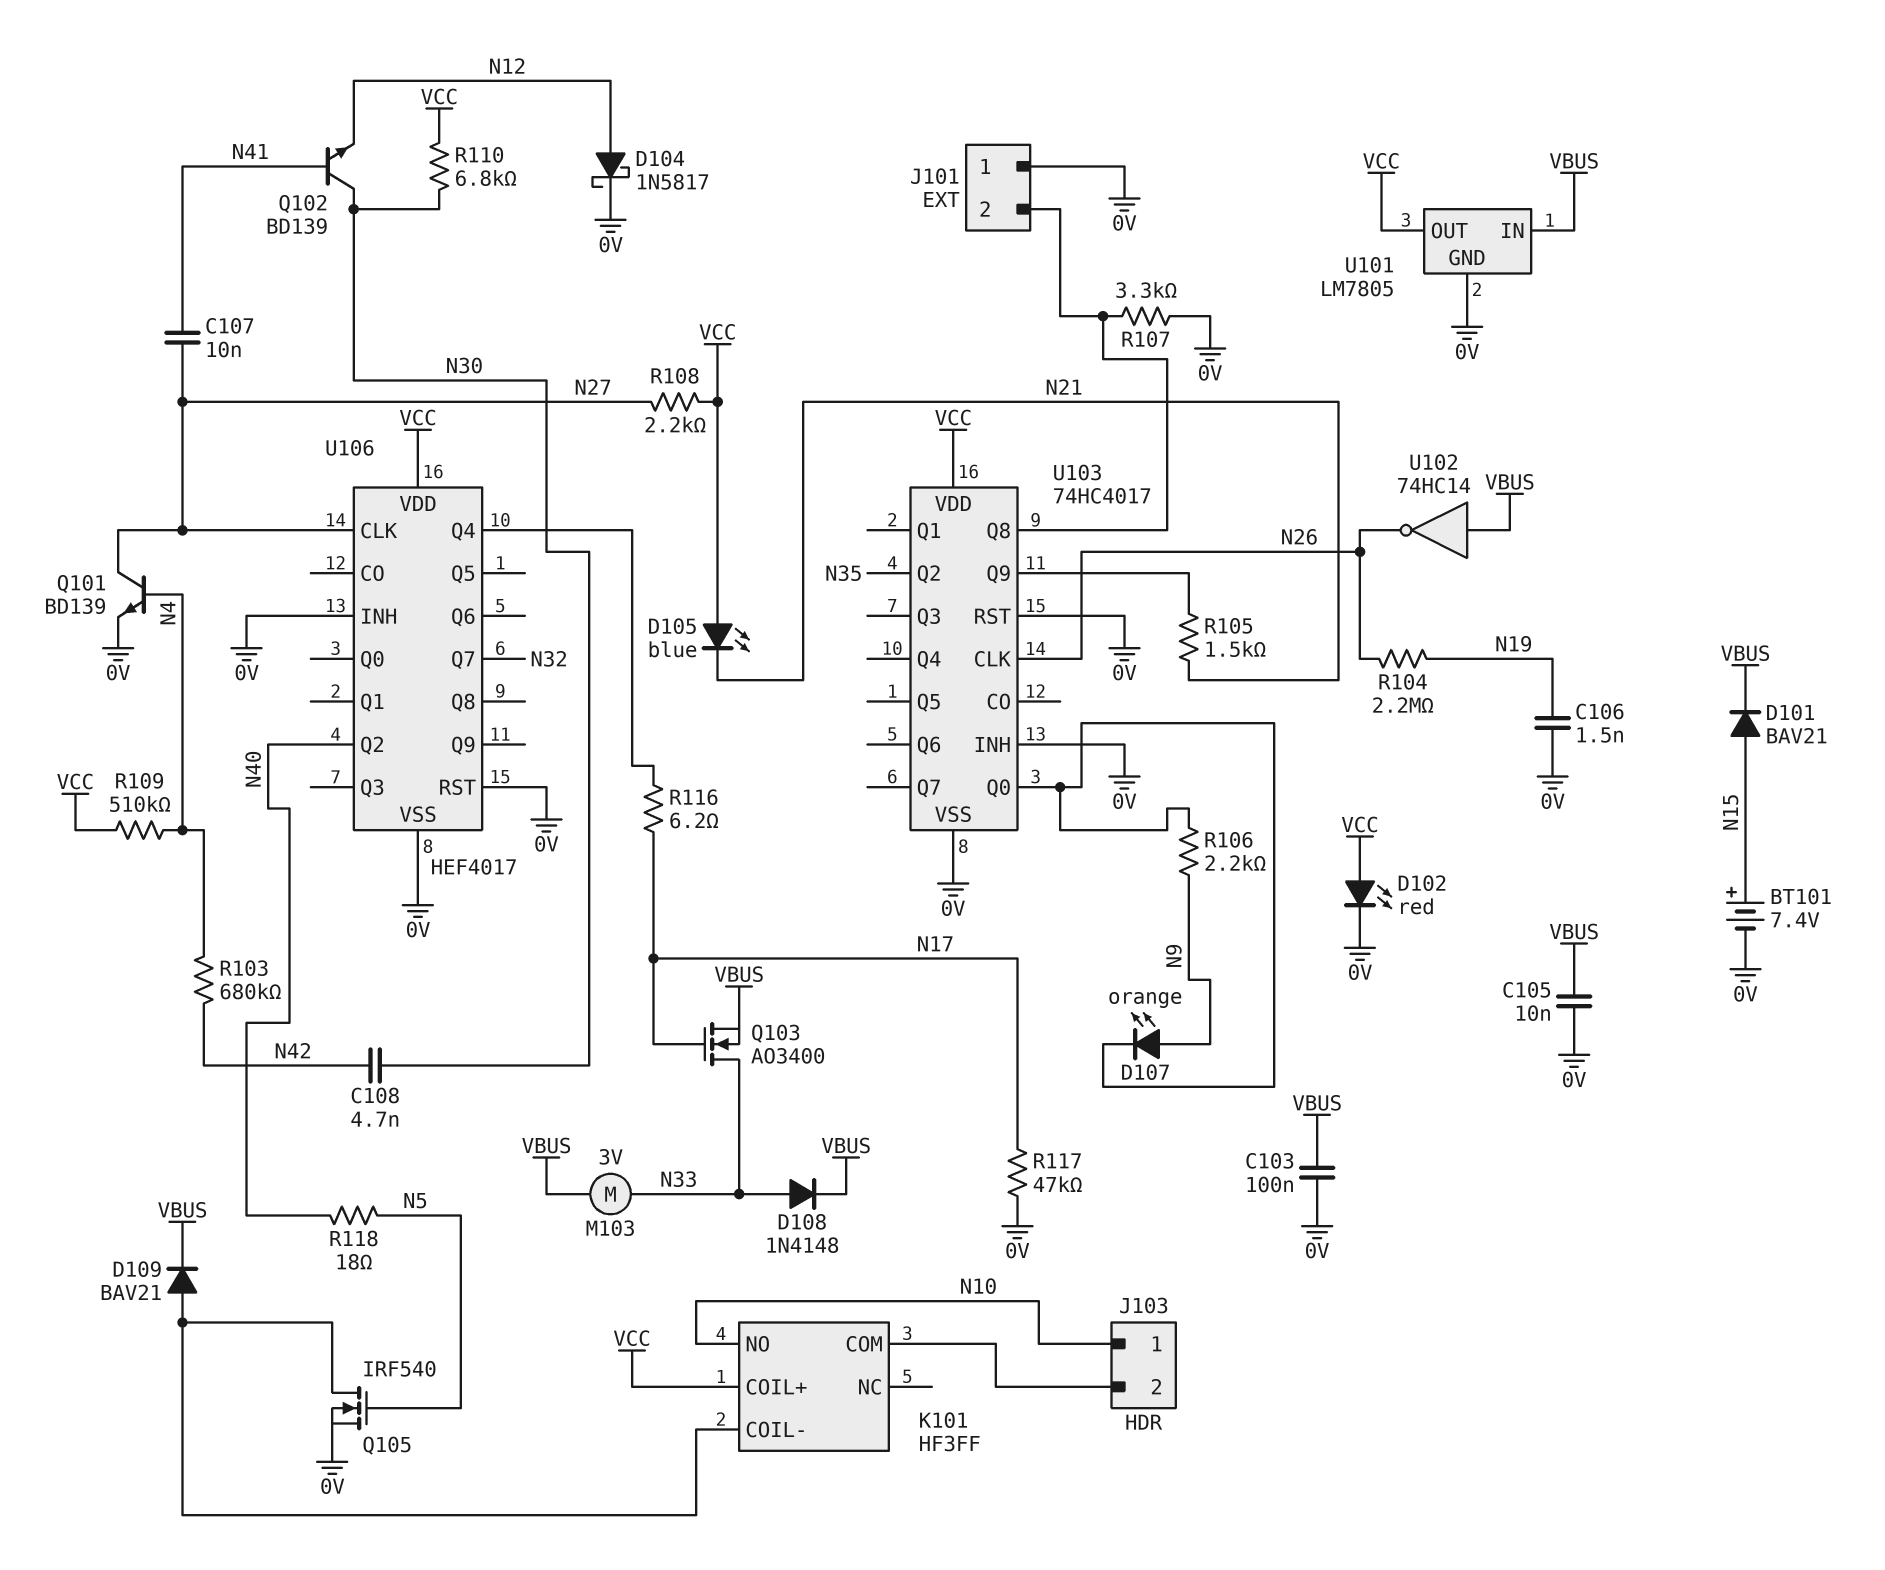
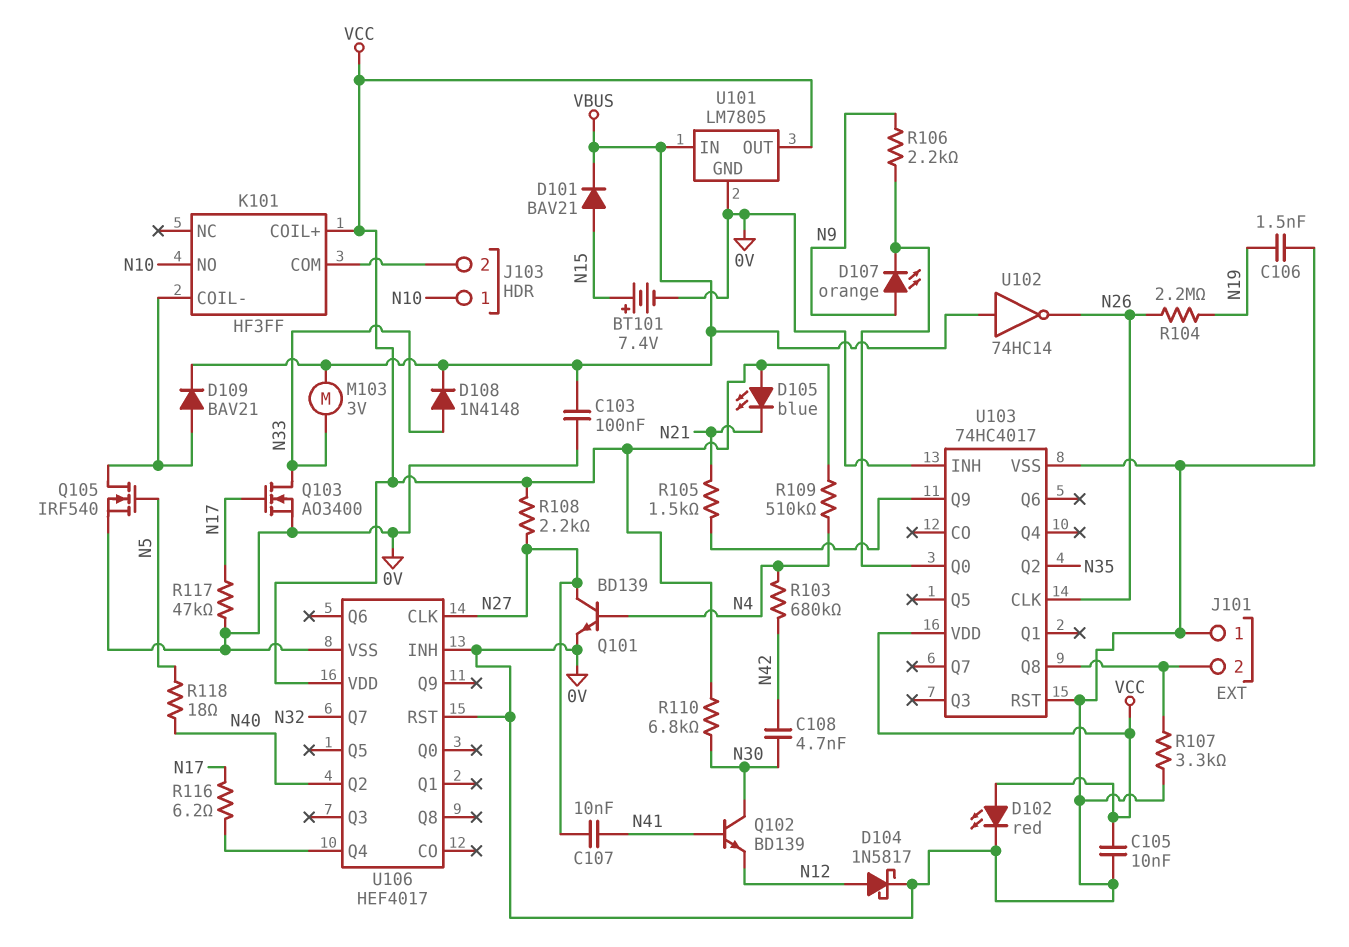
C105: 10nF (0V, VBUS) -> 10nF (0V, VCC)
Q103: NMOS AO3400 (G N17, D N33, S VBUS) -> NMOS AO3400 (G N17, D N33, S 0V)

